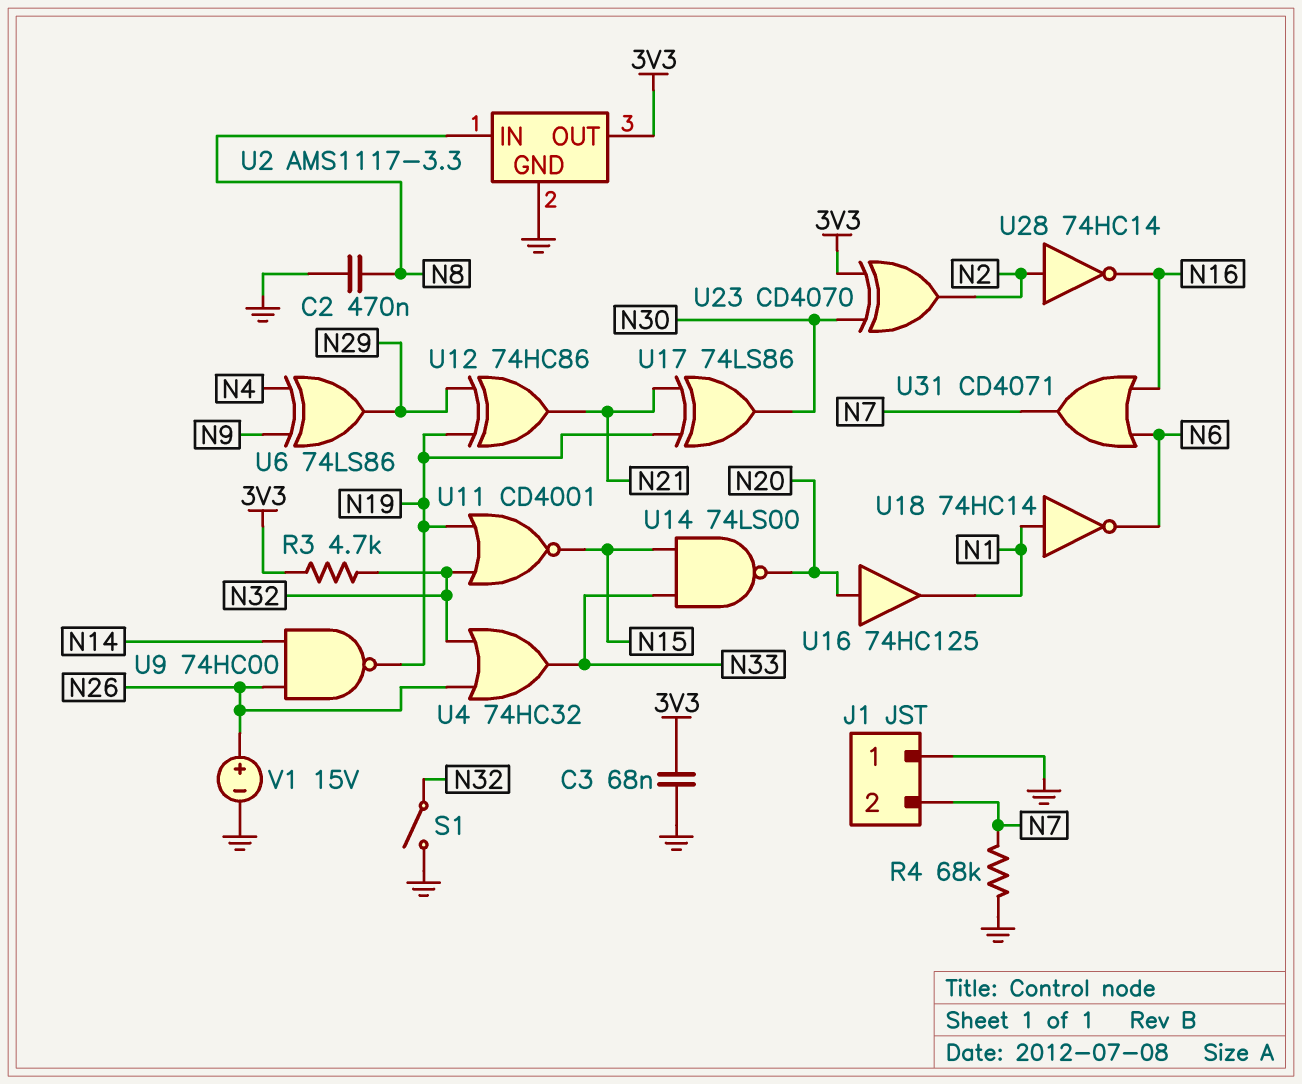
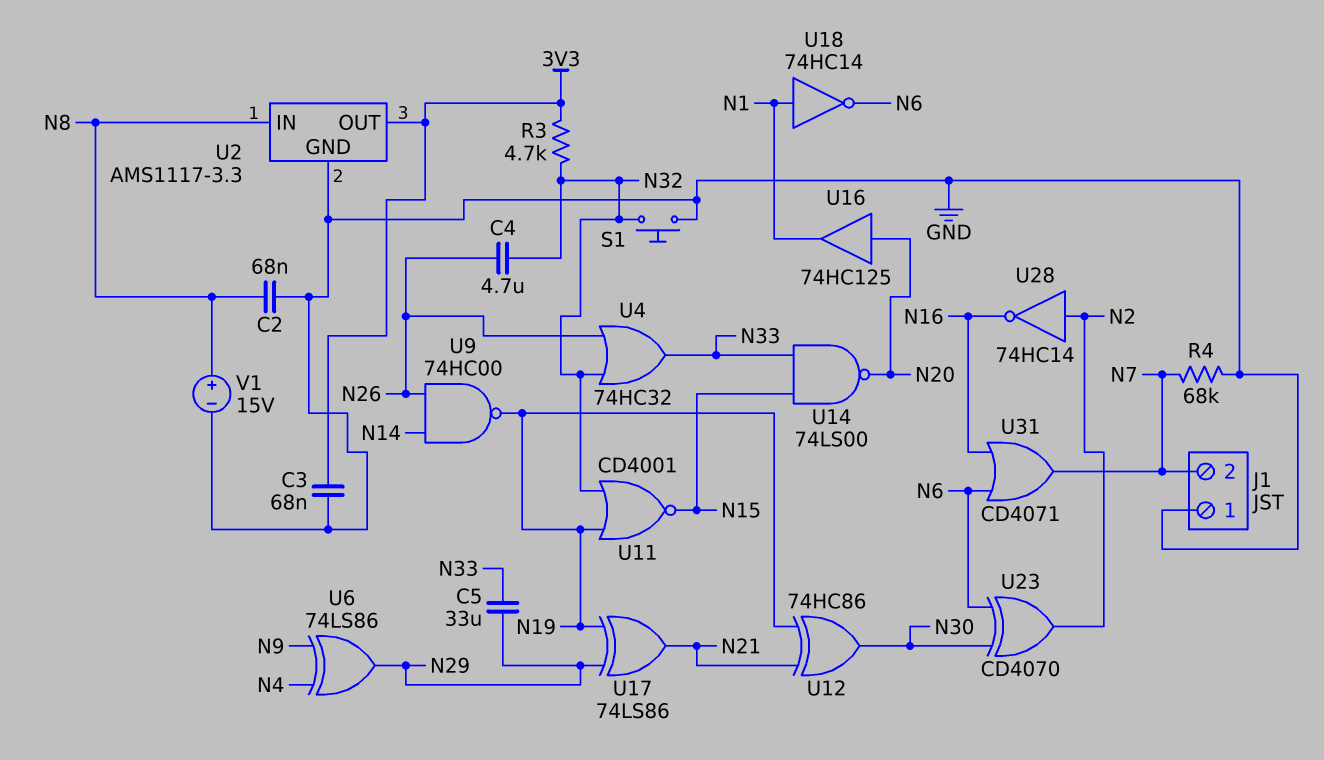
C2: 470nF (GND, N8) -> 68nF (GND, N8)
C4: none -> 4.7uF (N26, N32)
C5: none -> 33uF (N29, N33)
S1: switch (GND, N32) -> button (GND, N32)
U12: XOR 74HC86 (in N19, in N29, out N21) -> XOR 74HC86 (in N19, in N21, out N30)
U17: XOR 74LS86 (in N19, in N21, out N30) -> XOR 74LS86 (in N19, in N29, out N21)
U23: XOR CD4070 (in 3V3, in N30, out N2) -> XOR CD4070 (in N6, in N30, out N2)
V1: 15V (plus N26, minus GND) -> 15V (plus N8, minus GND)

